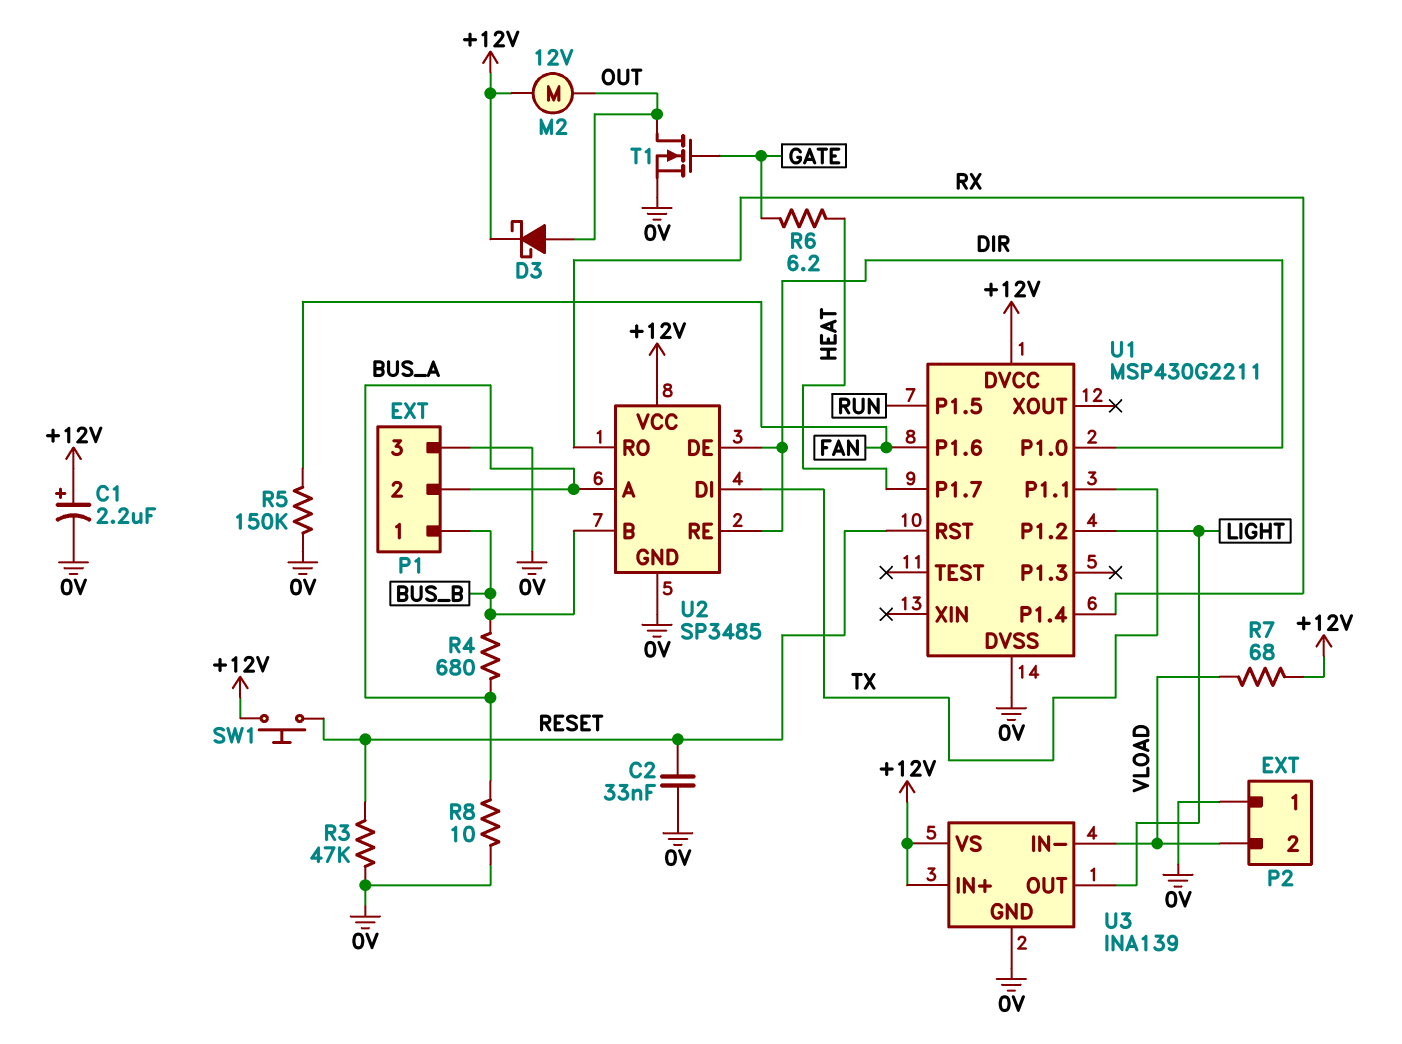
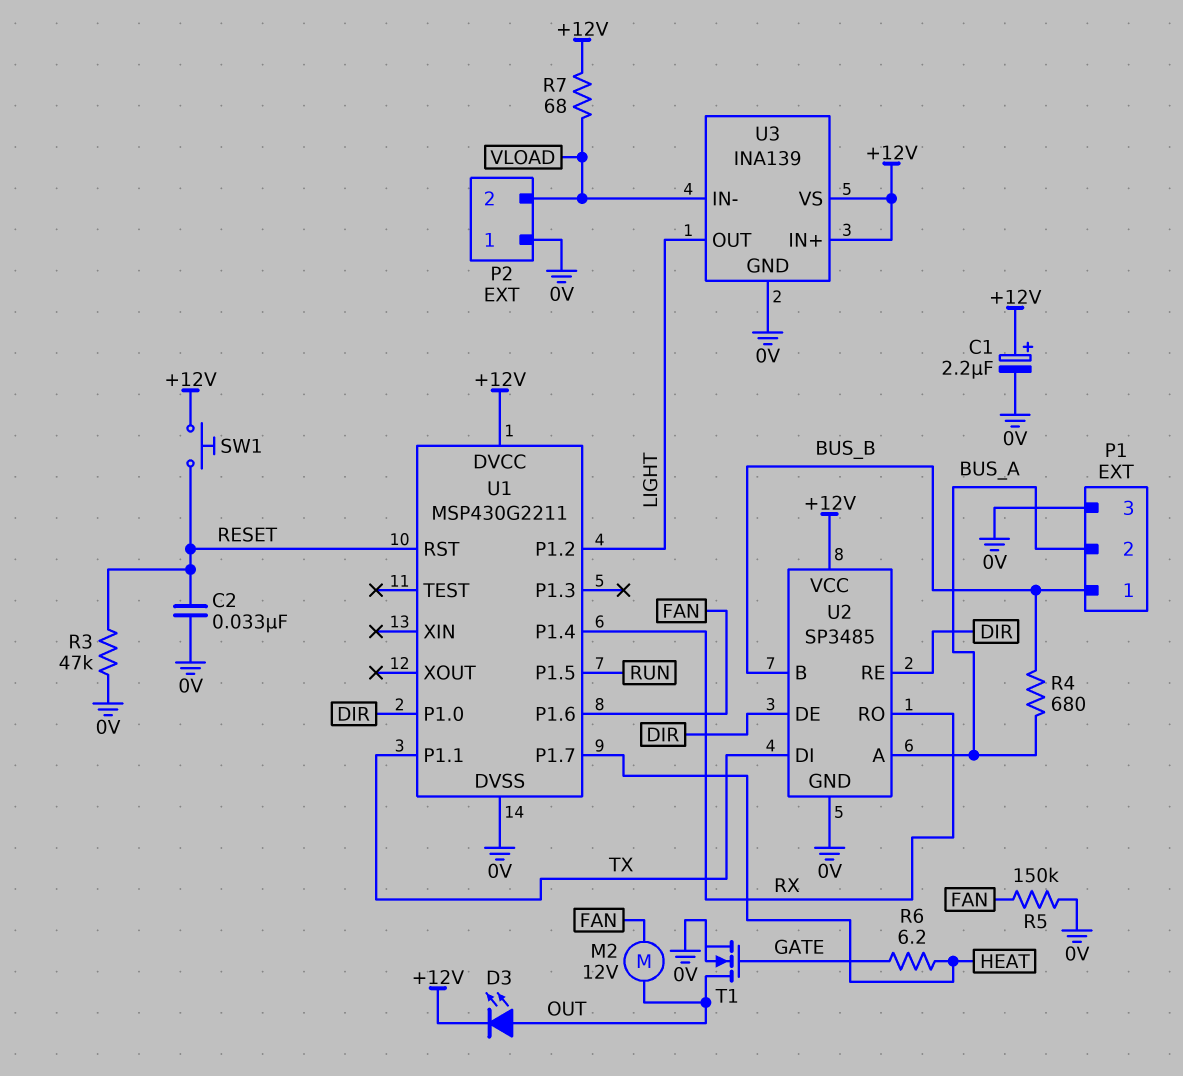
D3: schottky (A OUT, K +12V) -> LED (A OUT, K +12V)
M2: motor 12V (+12V, OUT) -> motor 12V (FAN, OUT)
R8: 10 (0V, BUS_A) -> none

